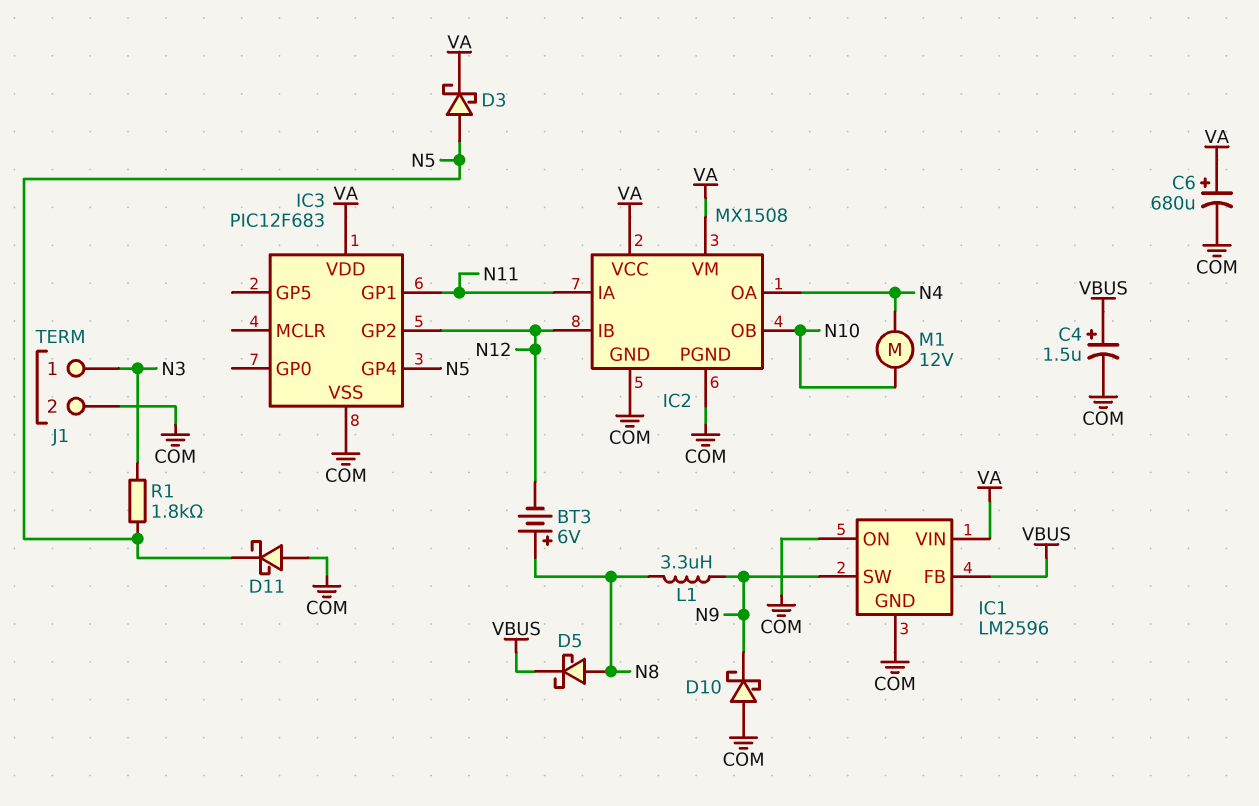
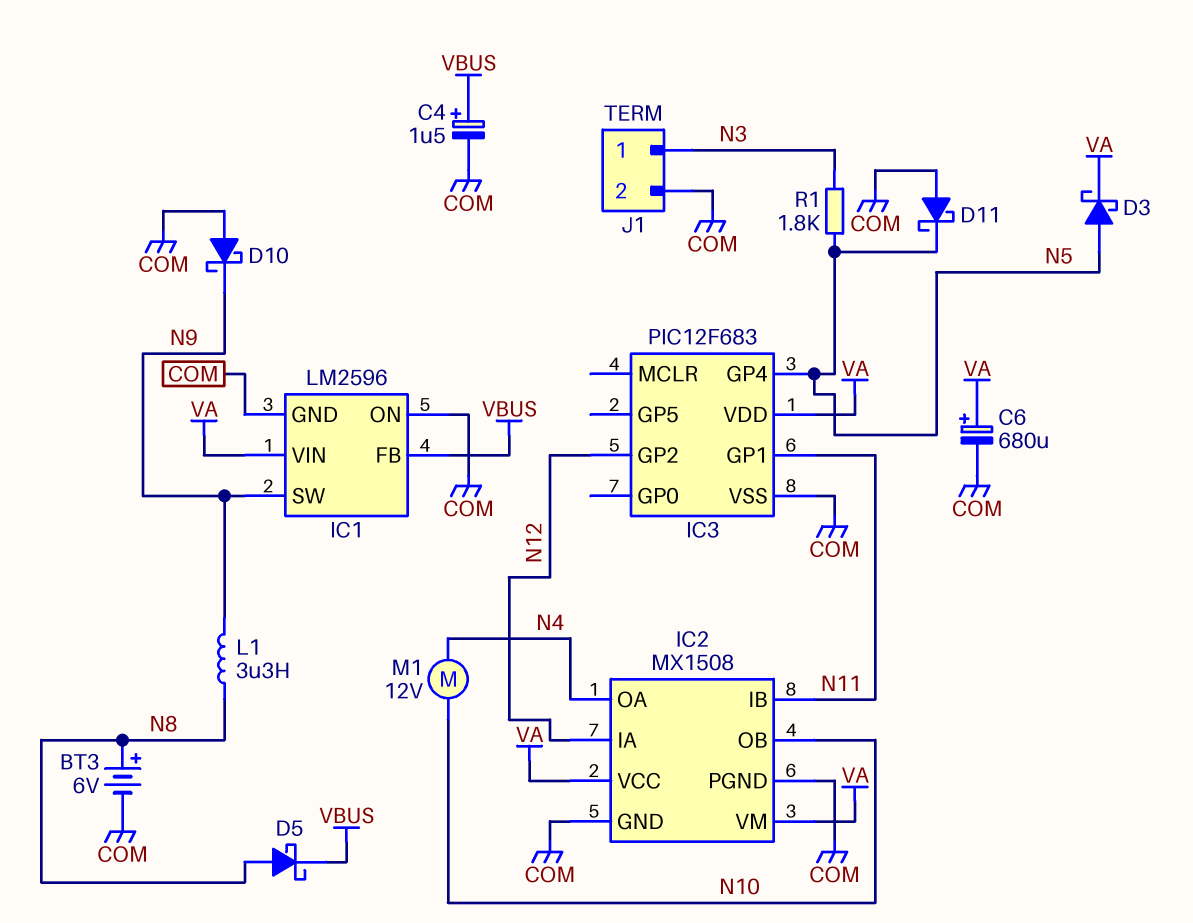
BT3: 6V (plus N8, minus N12) -> 6V (plus N8, minus COM)
IC2 pin IA: N11 -> N12
IC2 pin IB: N12 -> N11

